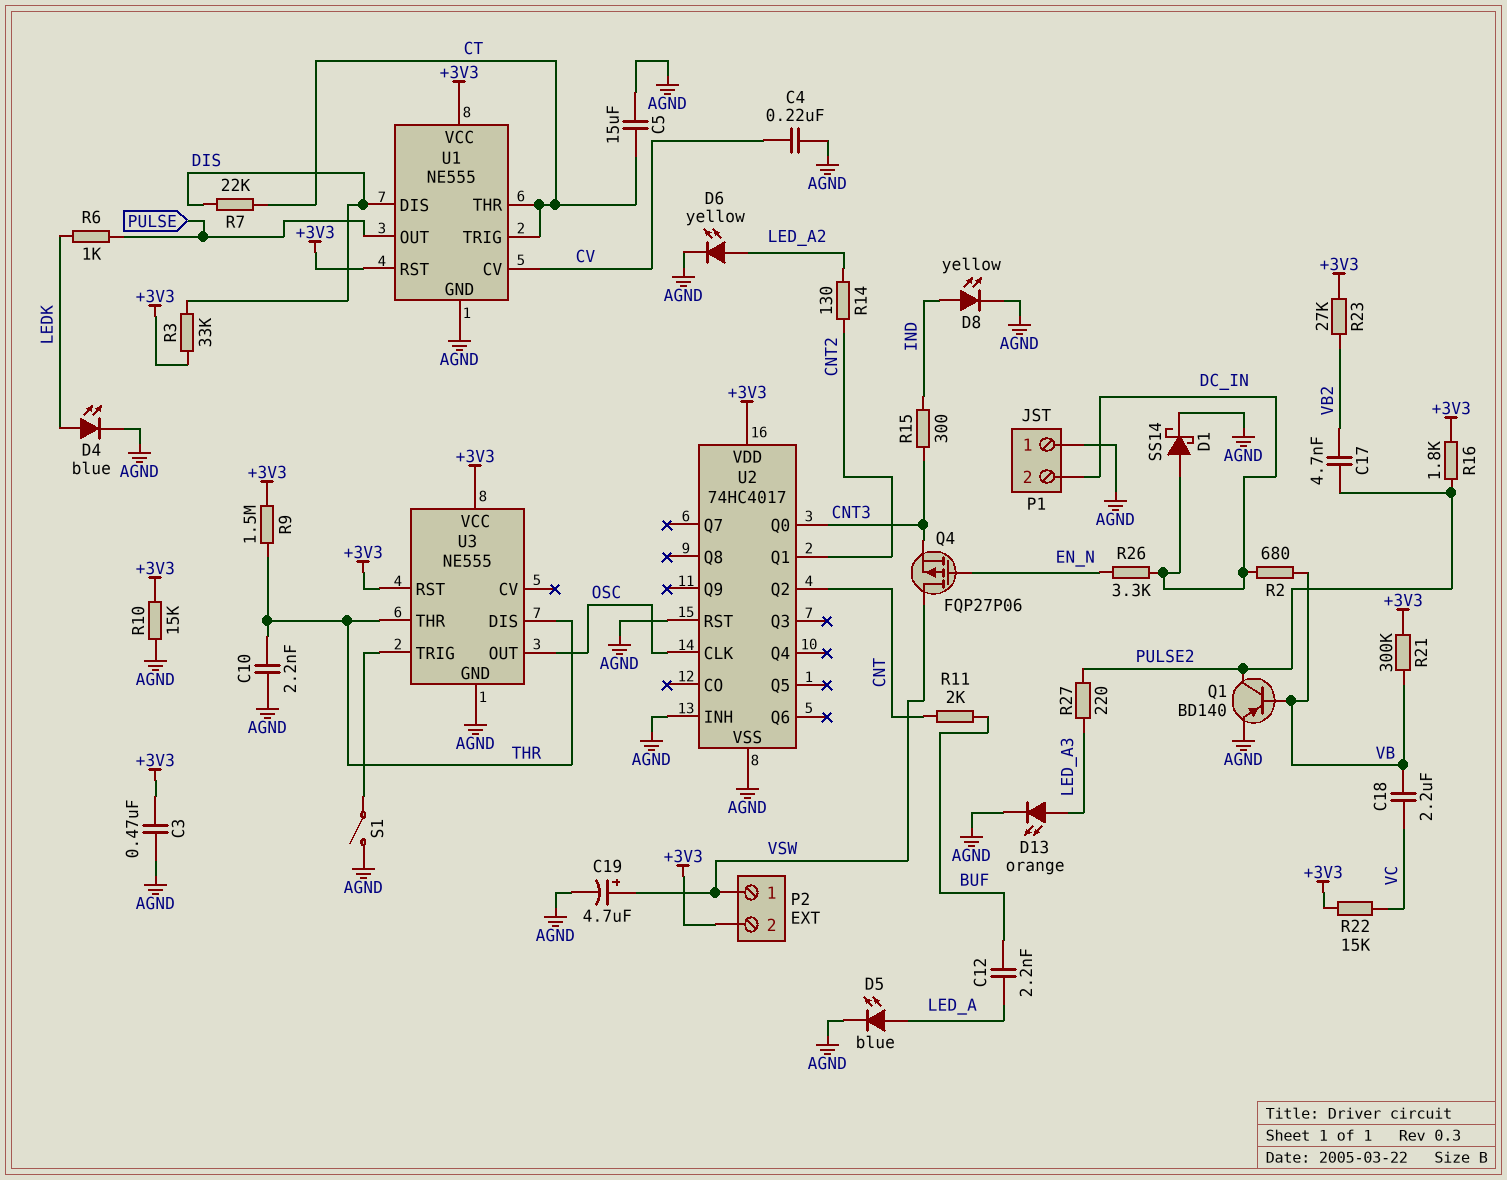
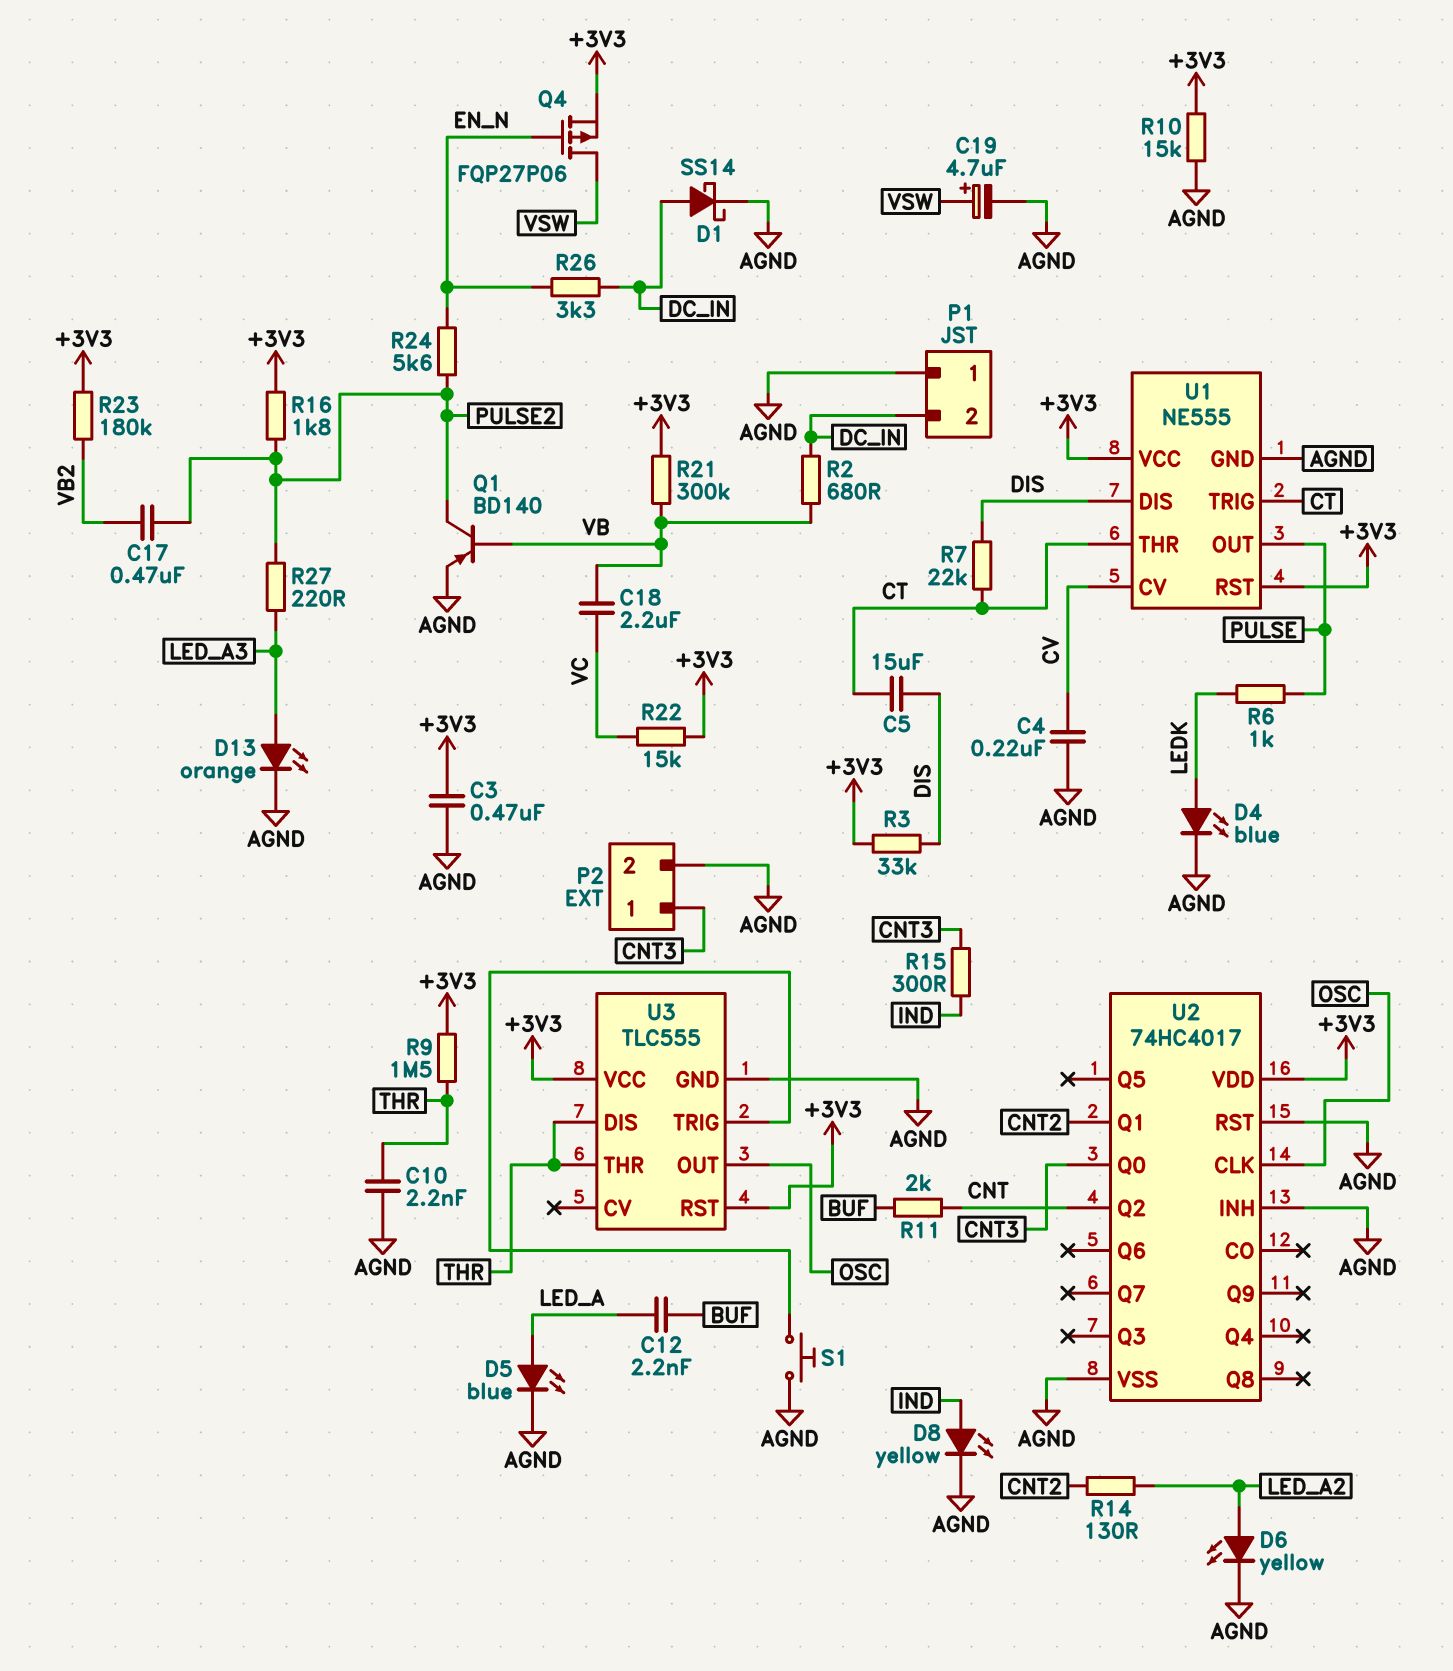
C5: 15uF (AGND, CT) -> 15uF (CT, DIS)
C17: 4.7nF (PULSE2, VB2) -> 470nF (PULSE2, VB2)
P2 pin 1: VSW -> CNT3
P2 pin 2: +3V3 -> AGND
Q4: PMOS FQP27P06 (G EN_N, D VSW, S CNT3) -> PMOS FQP27P06 (G EN_N, D VSW, S +3V3)
R23: 27k (+3V3, VB2) -> 180k (+3V3, VB2)
R24: none -> 5.6k (EN_N, PULSE2)
S1: switch (AGND, U3/TRIG) -> button (AGND, U3/TRIG)
U3: NE555 -> TLC555

